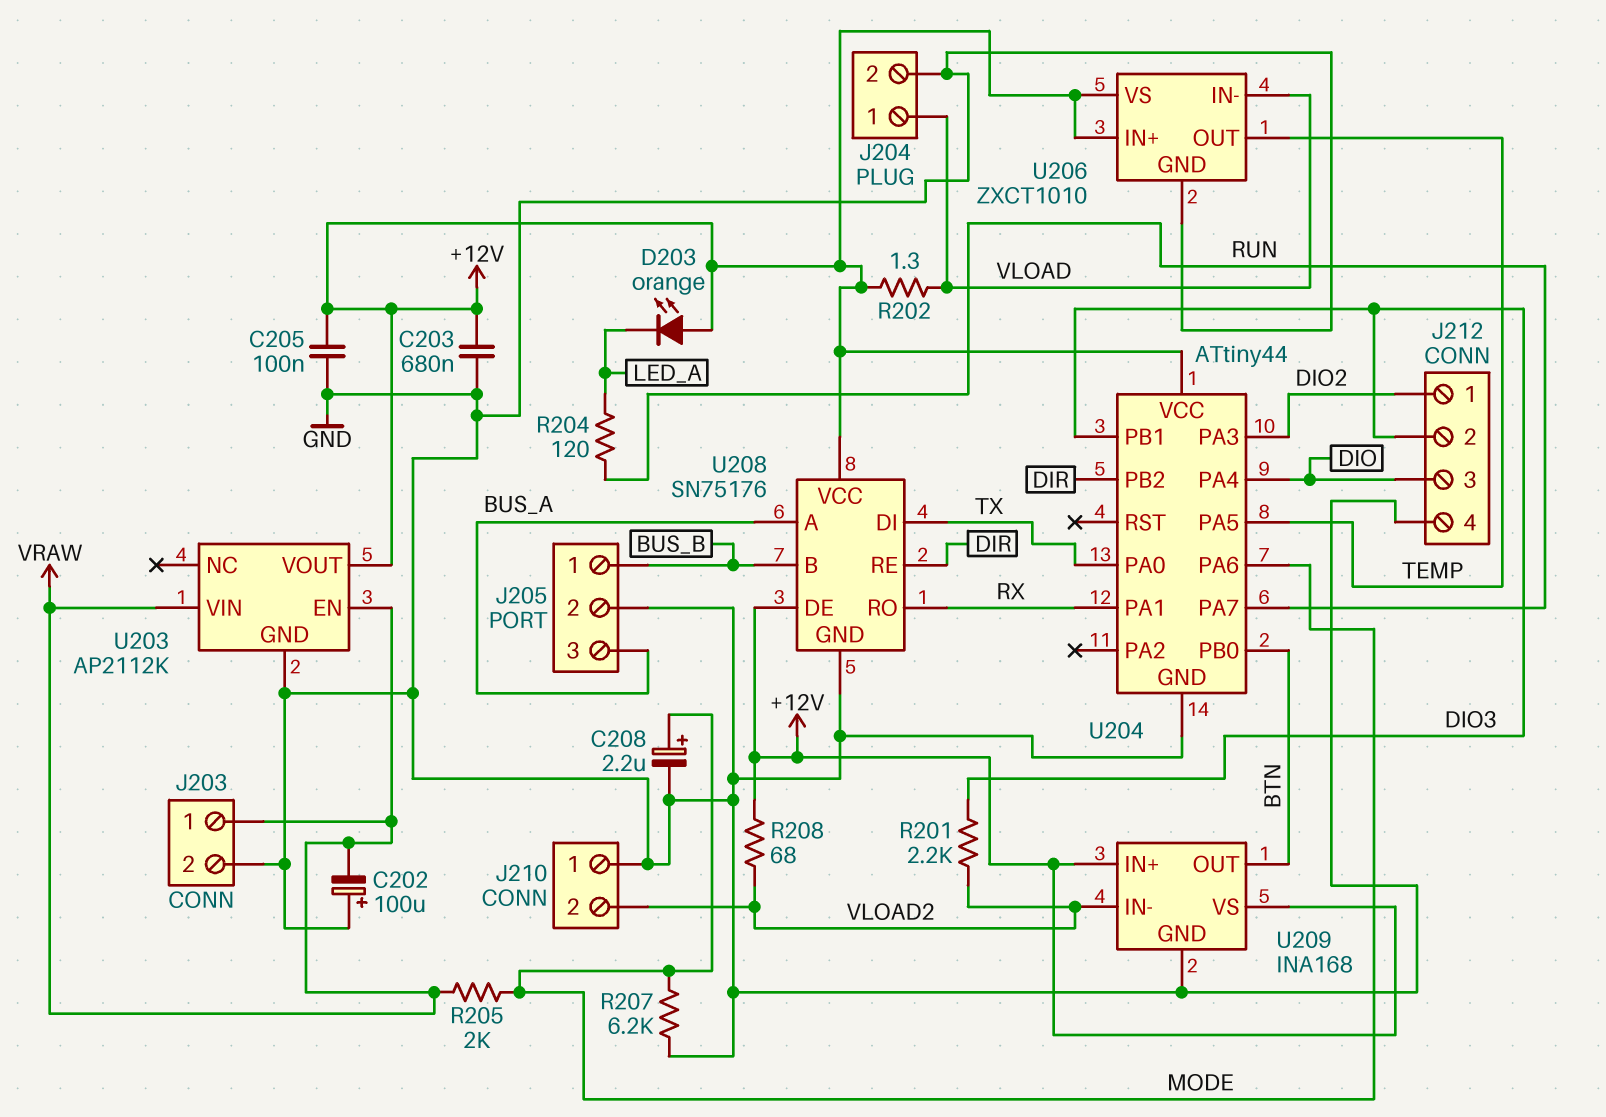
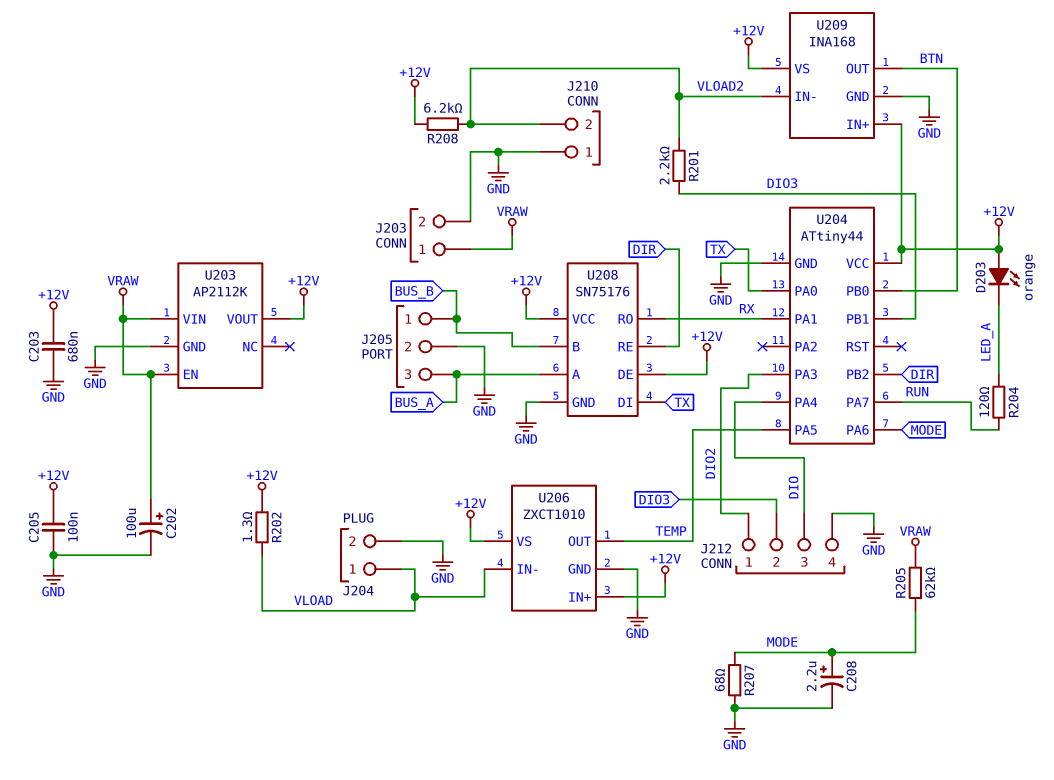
C202: 100uF (plus GND, minus VRAW) -> 100uF (plus VRAW, minus GND)
R205: 2k (MODE, VRAW) -> 62k (MODE, VRAW)
R207: 6.2k (GND, MODE) -> 68 (GND, MODE)
R208: 68 (+12V, VLOAD2) -> 6.2k (+12V, VLOAD2)

